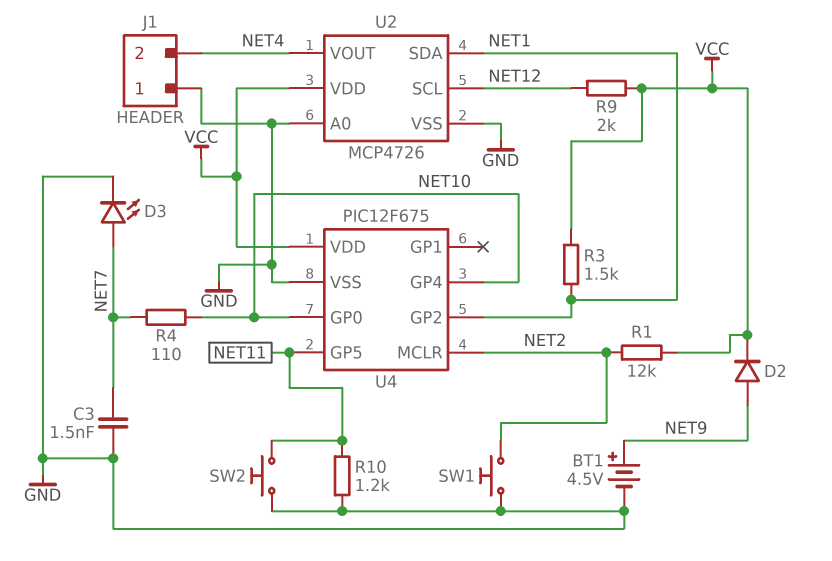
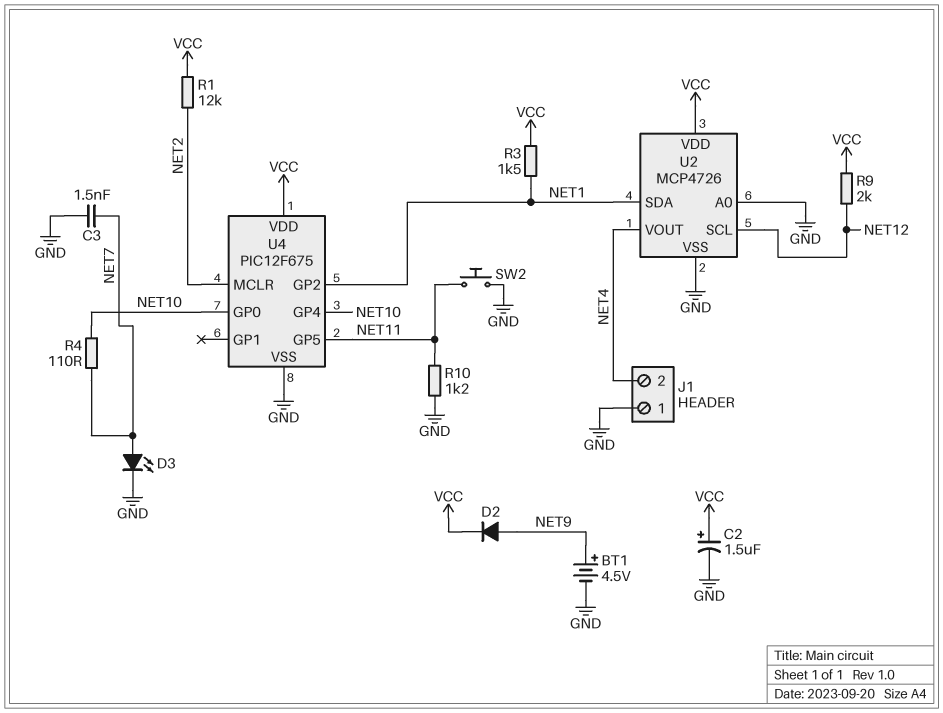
C2: none -> 1.5uF (plus VCC, minus GND)
SW1: button (GND, NET2) -> none

